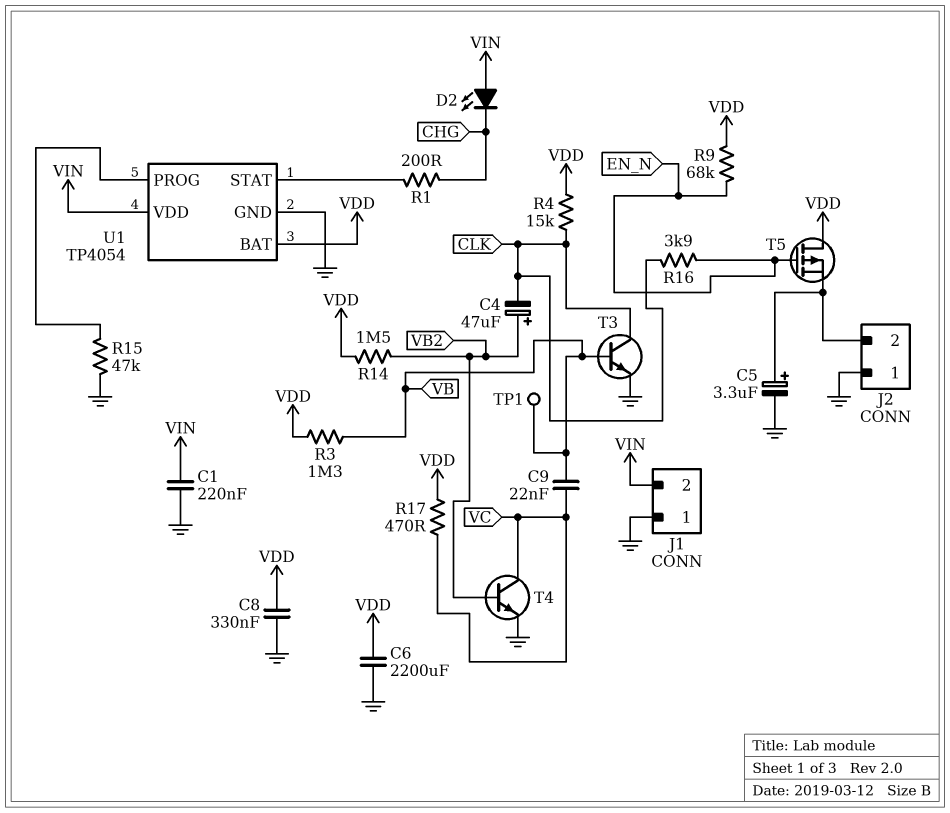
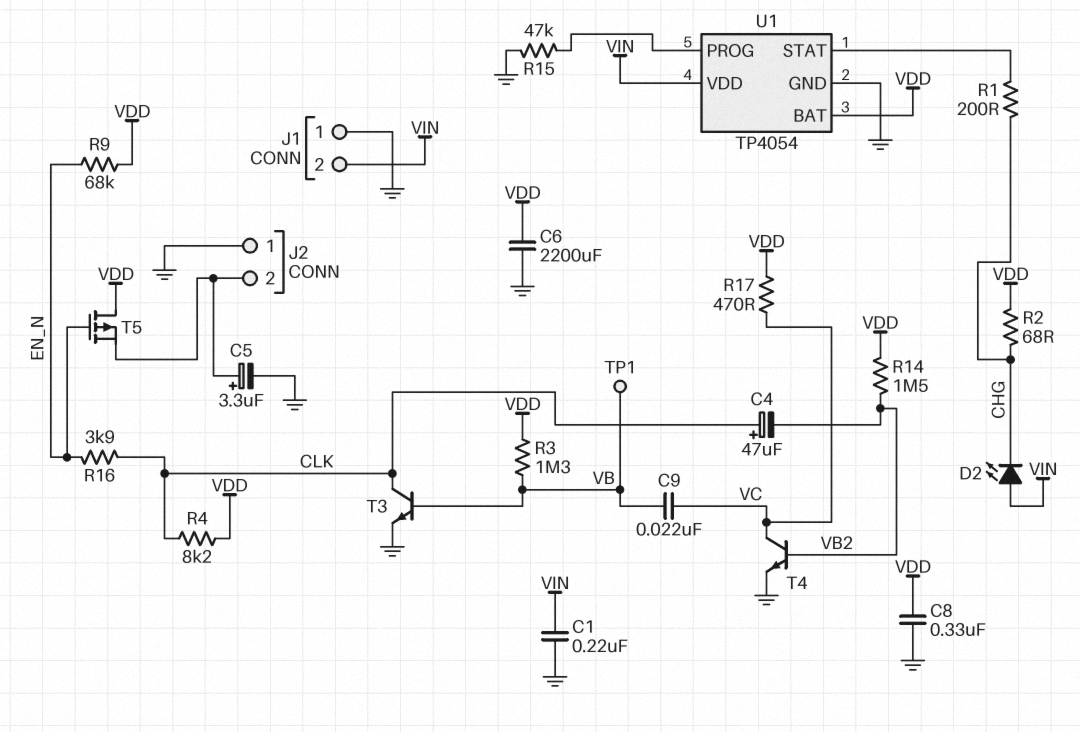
C4: 47uF (plus VB2, minus CLK) -> 47uF (plus CLK, minus VB2)
R2: none -> 68 (CHG, VDD)
R4: 15k (CLK, VDD) -> 8.2k (CLK, VDD)

